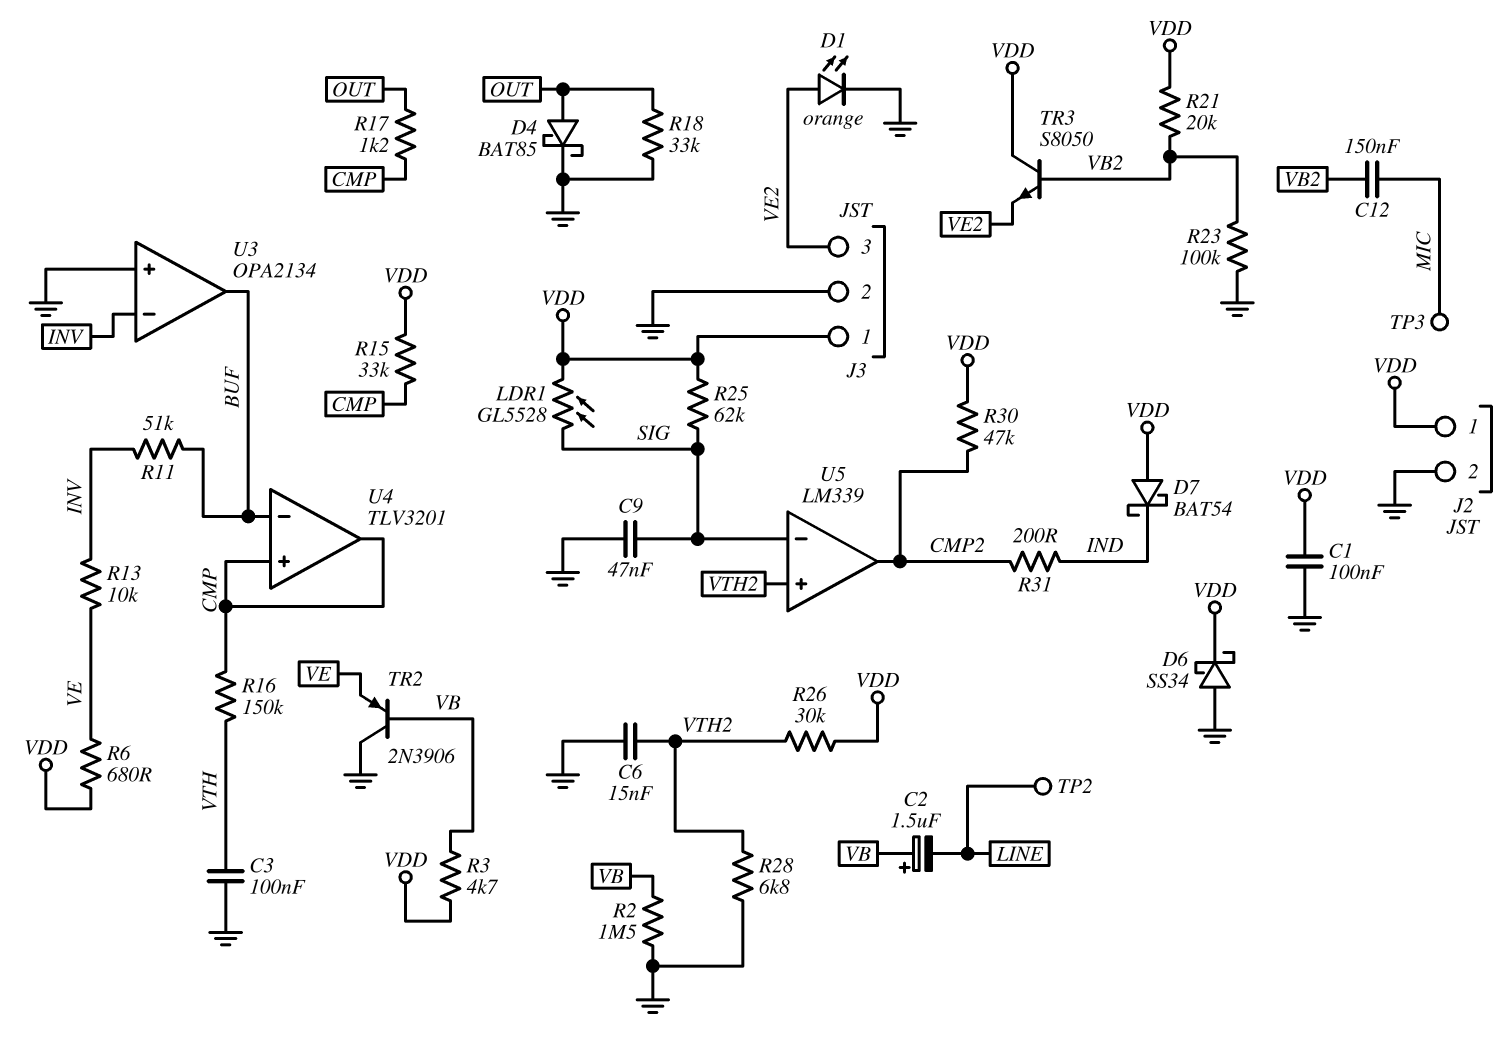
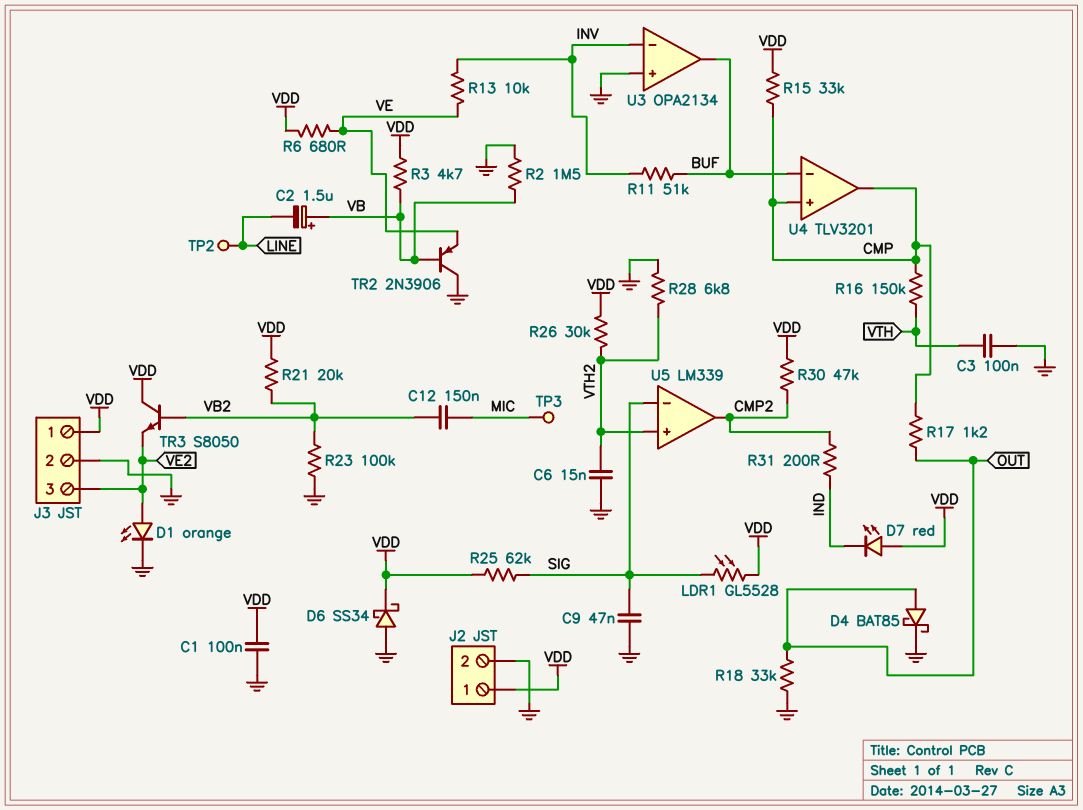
D7: schottky BAT54 (A VDD, K IND) -> LED red (A VDD, K IND)

